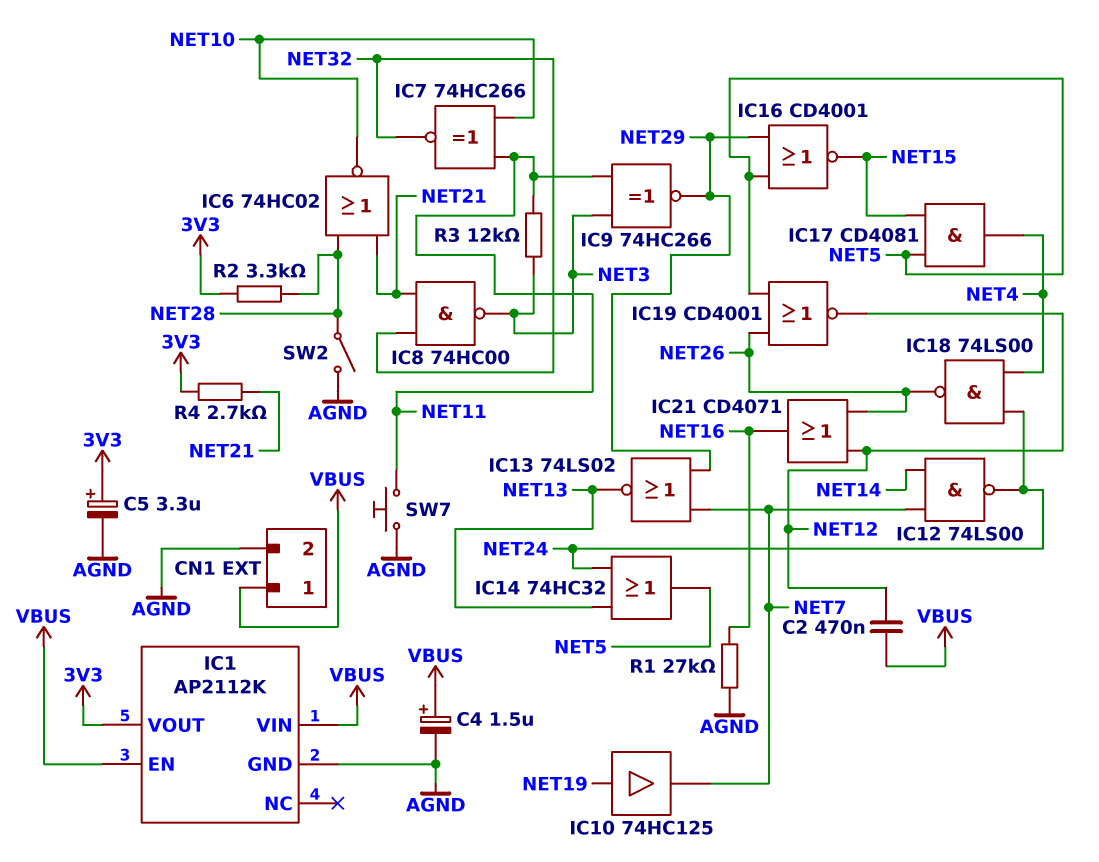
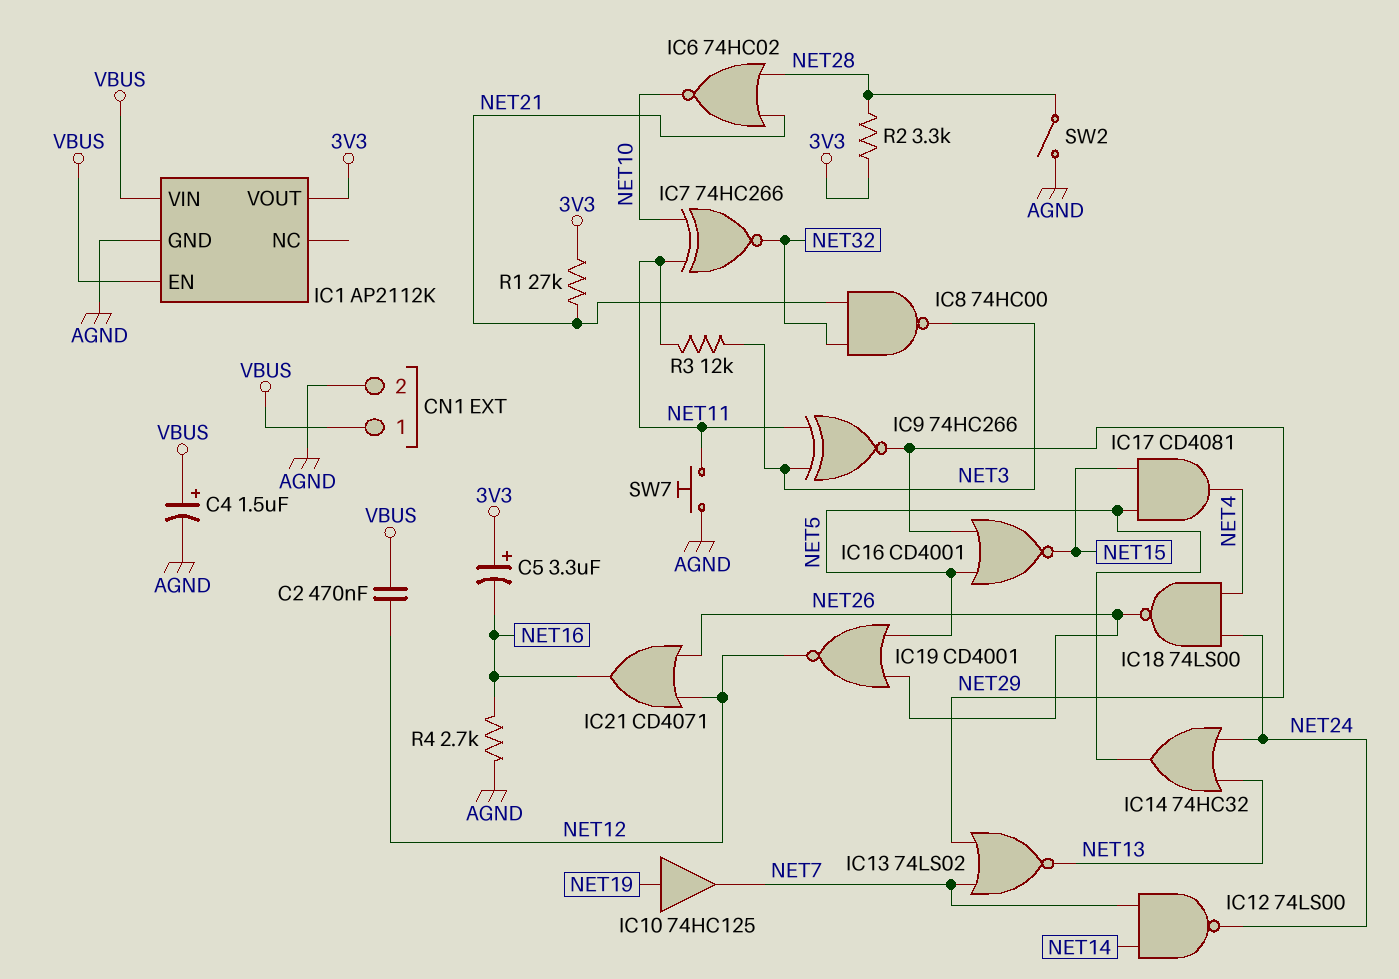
C5: 3.3uF (plus 3V3, minus AGND) -> 3.3uF (plus 3V3, minus NET16)
R1: 27k (AGND, NET16) -> 27k (3V3, NET21)
R4: 2.7k (3V3, NET21) -> 2.7k (AGND, NET16)

